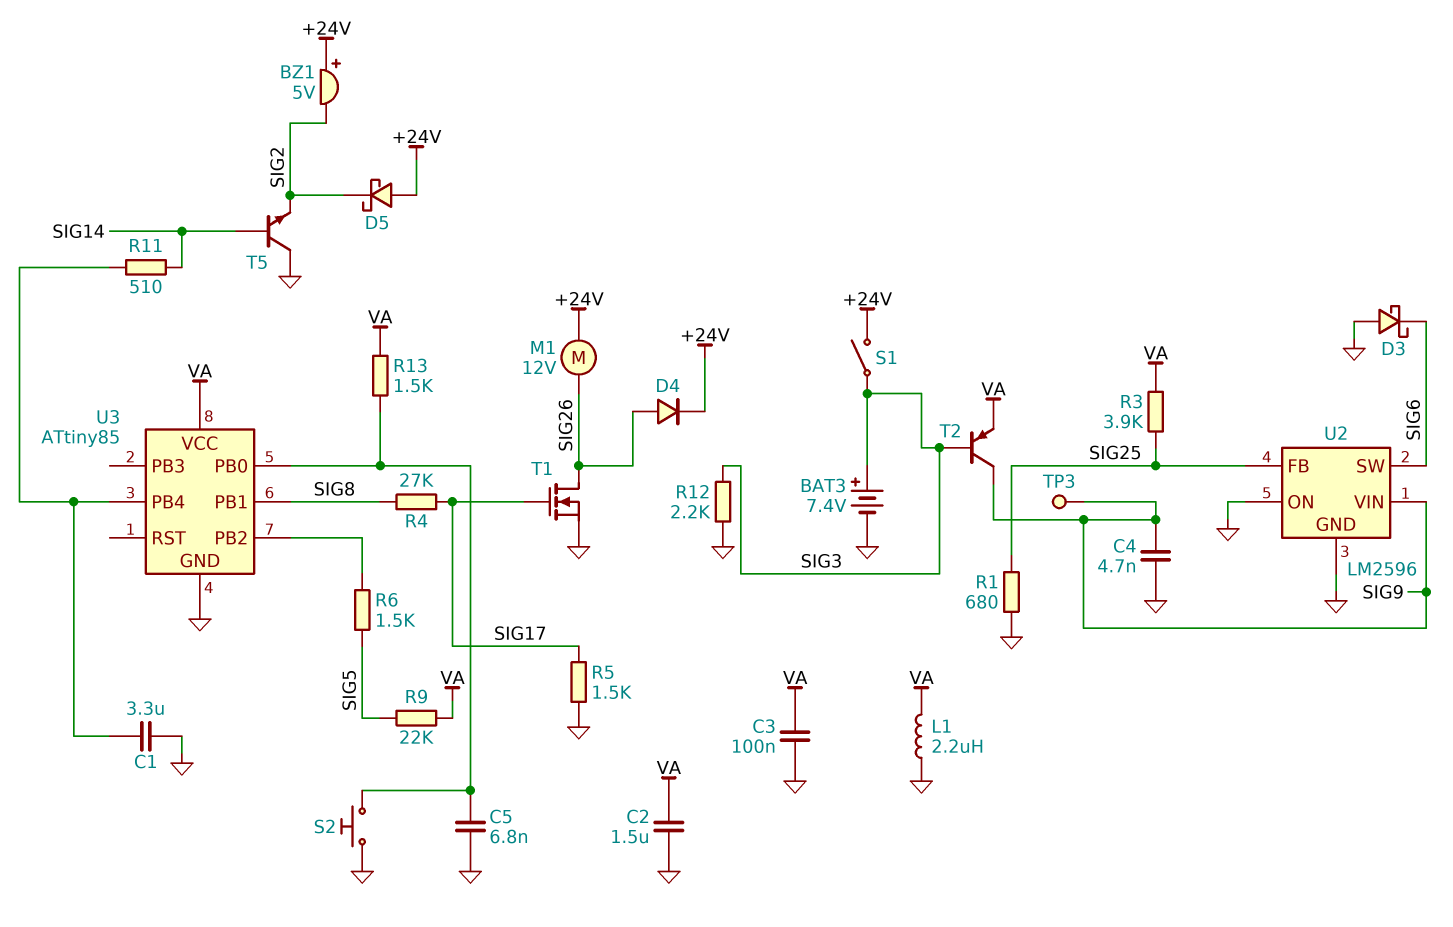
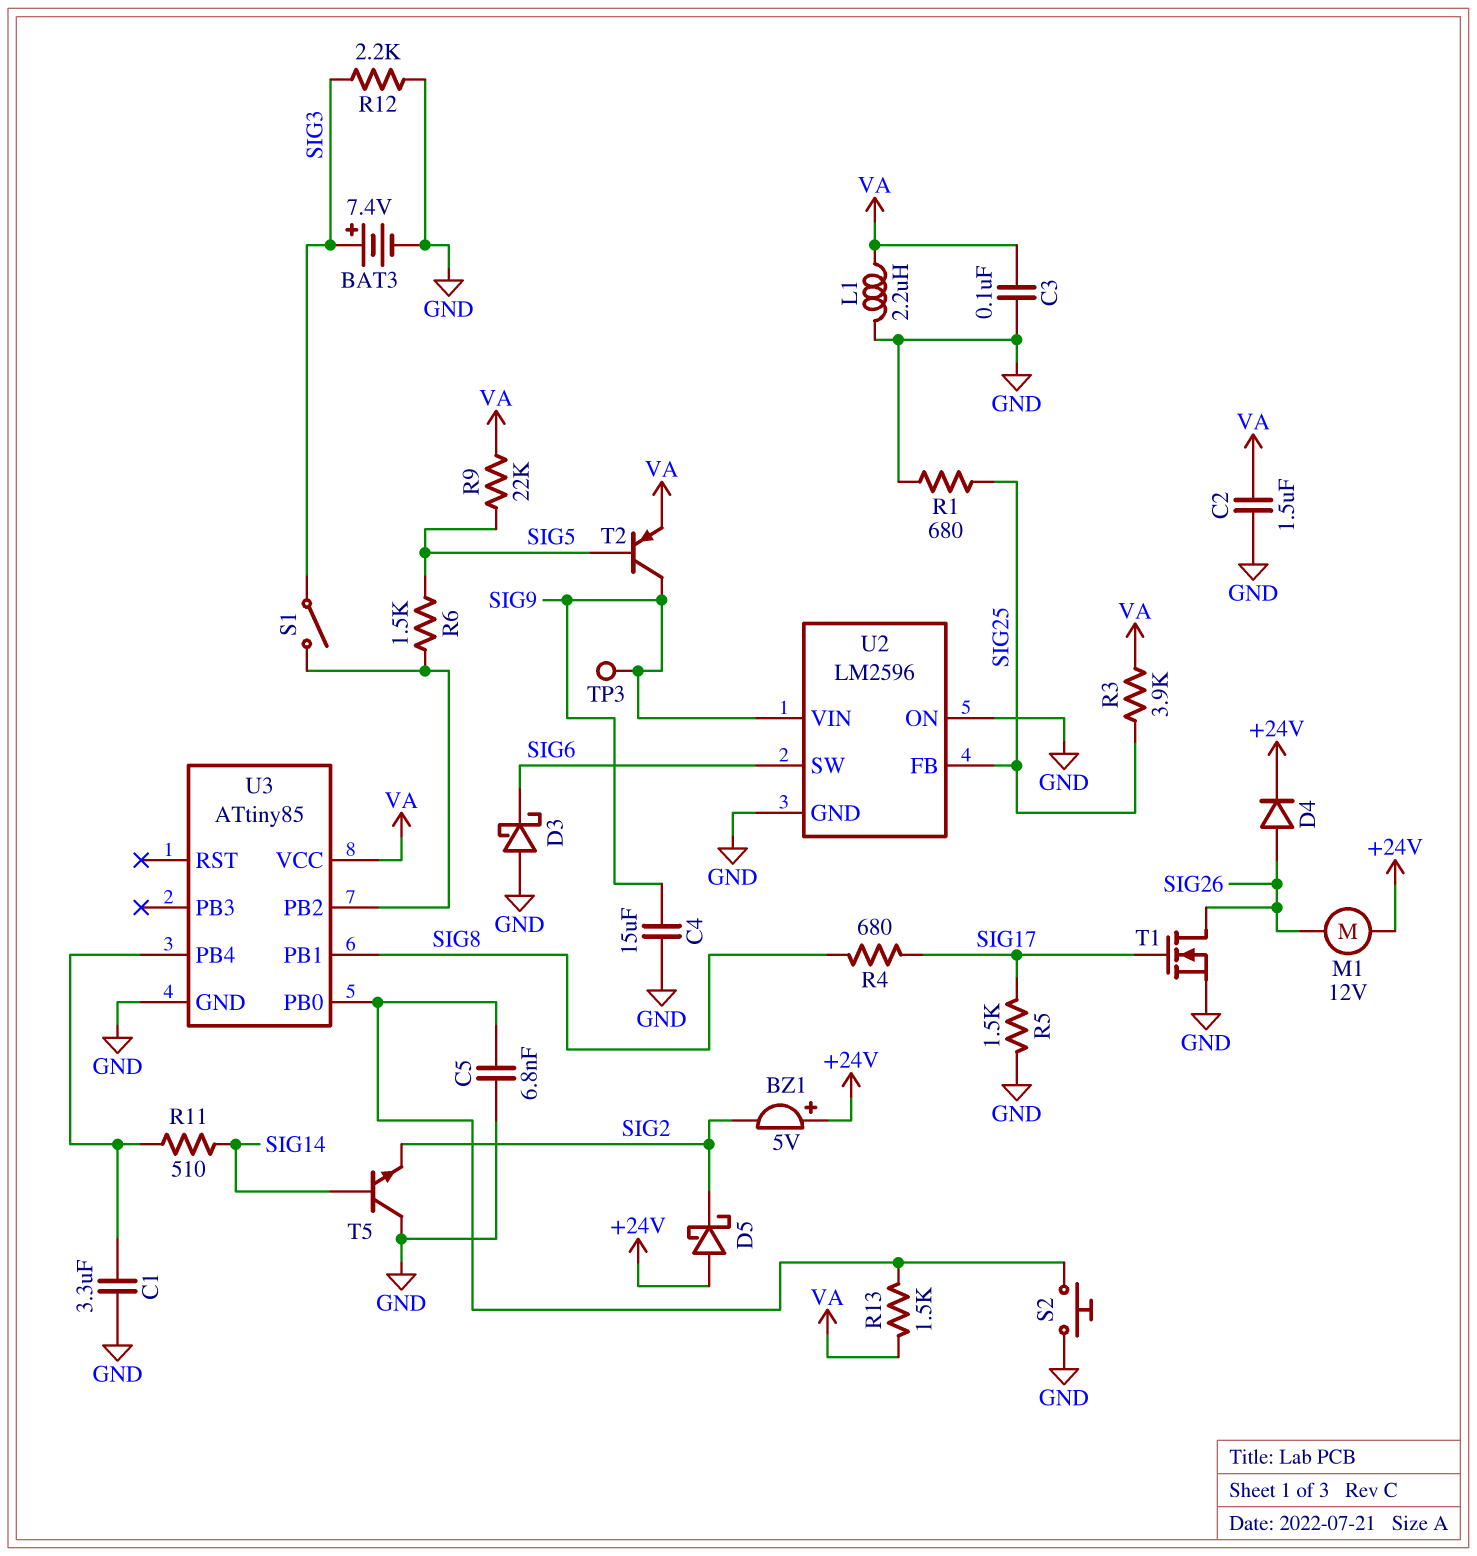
C4: 4.7nF (GND, SIG9) -> 15uF (GND, SIG9)
R4: 27k (SIG8, SIG17) -> 680 (SIG8, SIG17)
S1: switch (+24V, SIG3) -> switch (SIG3, U3/PB2)
T2: PNP (B SIG3, C SIG9, E VA) -> PNP (B SIG5, C SIG9, E VA)

